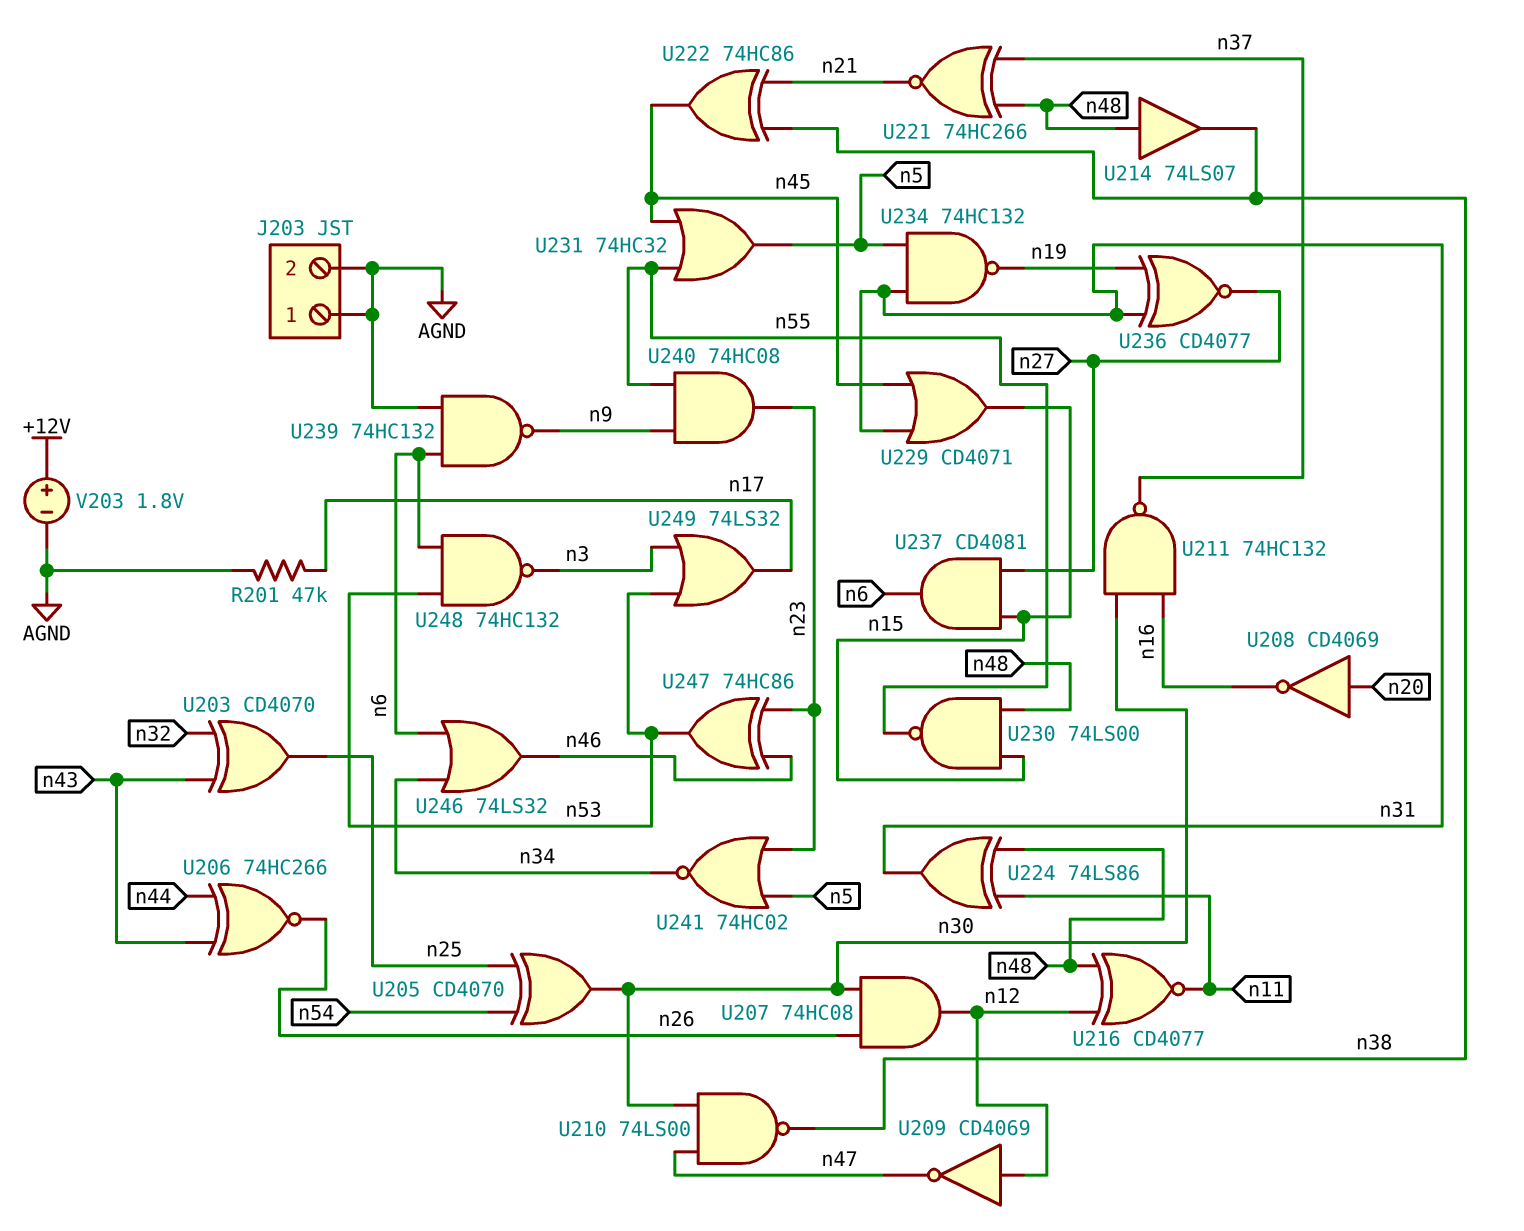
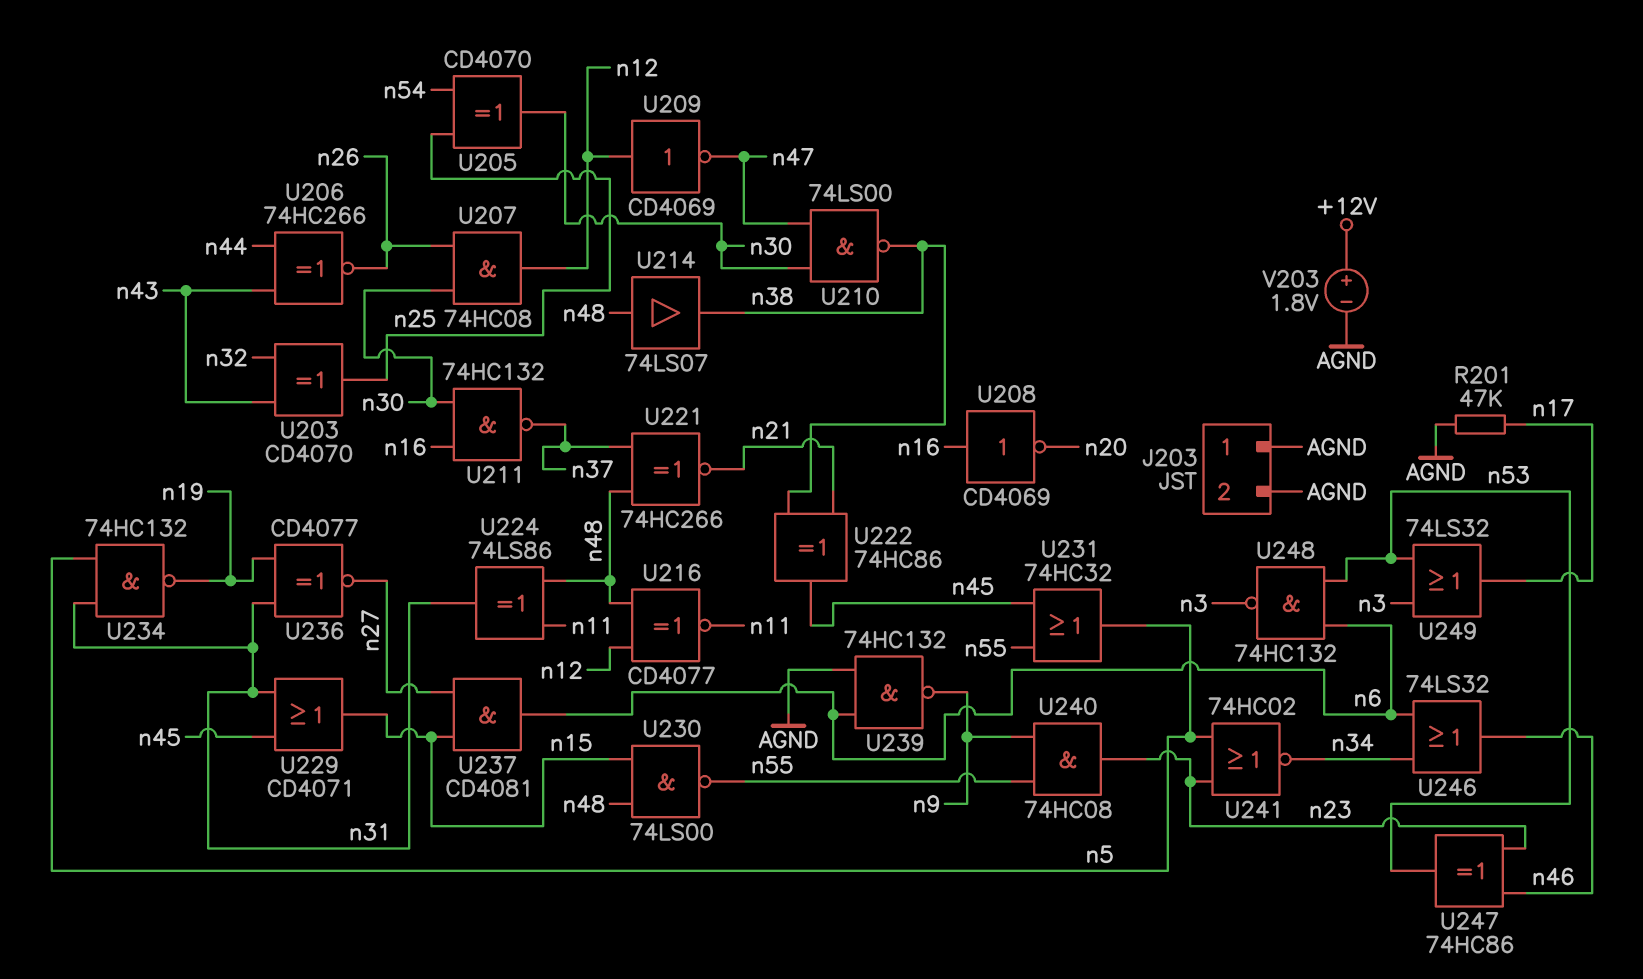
U208: NOT CD4069 (in n20, out n16) -> NOT CD4069 (in n16, out n20)

